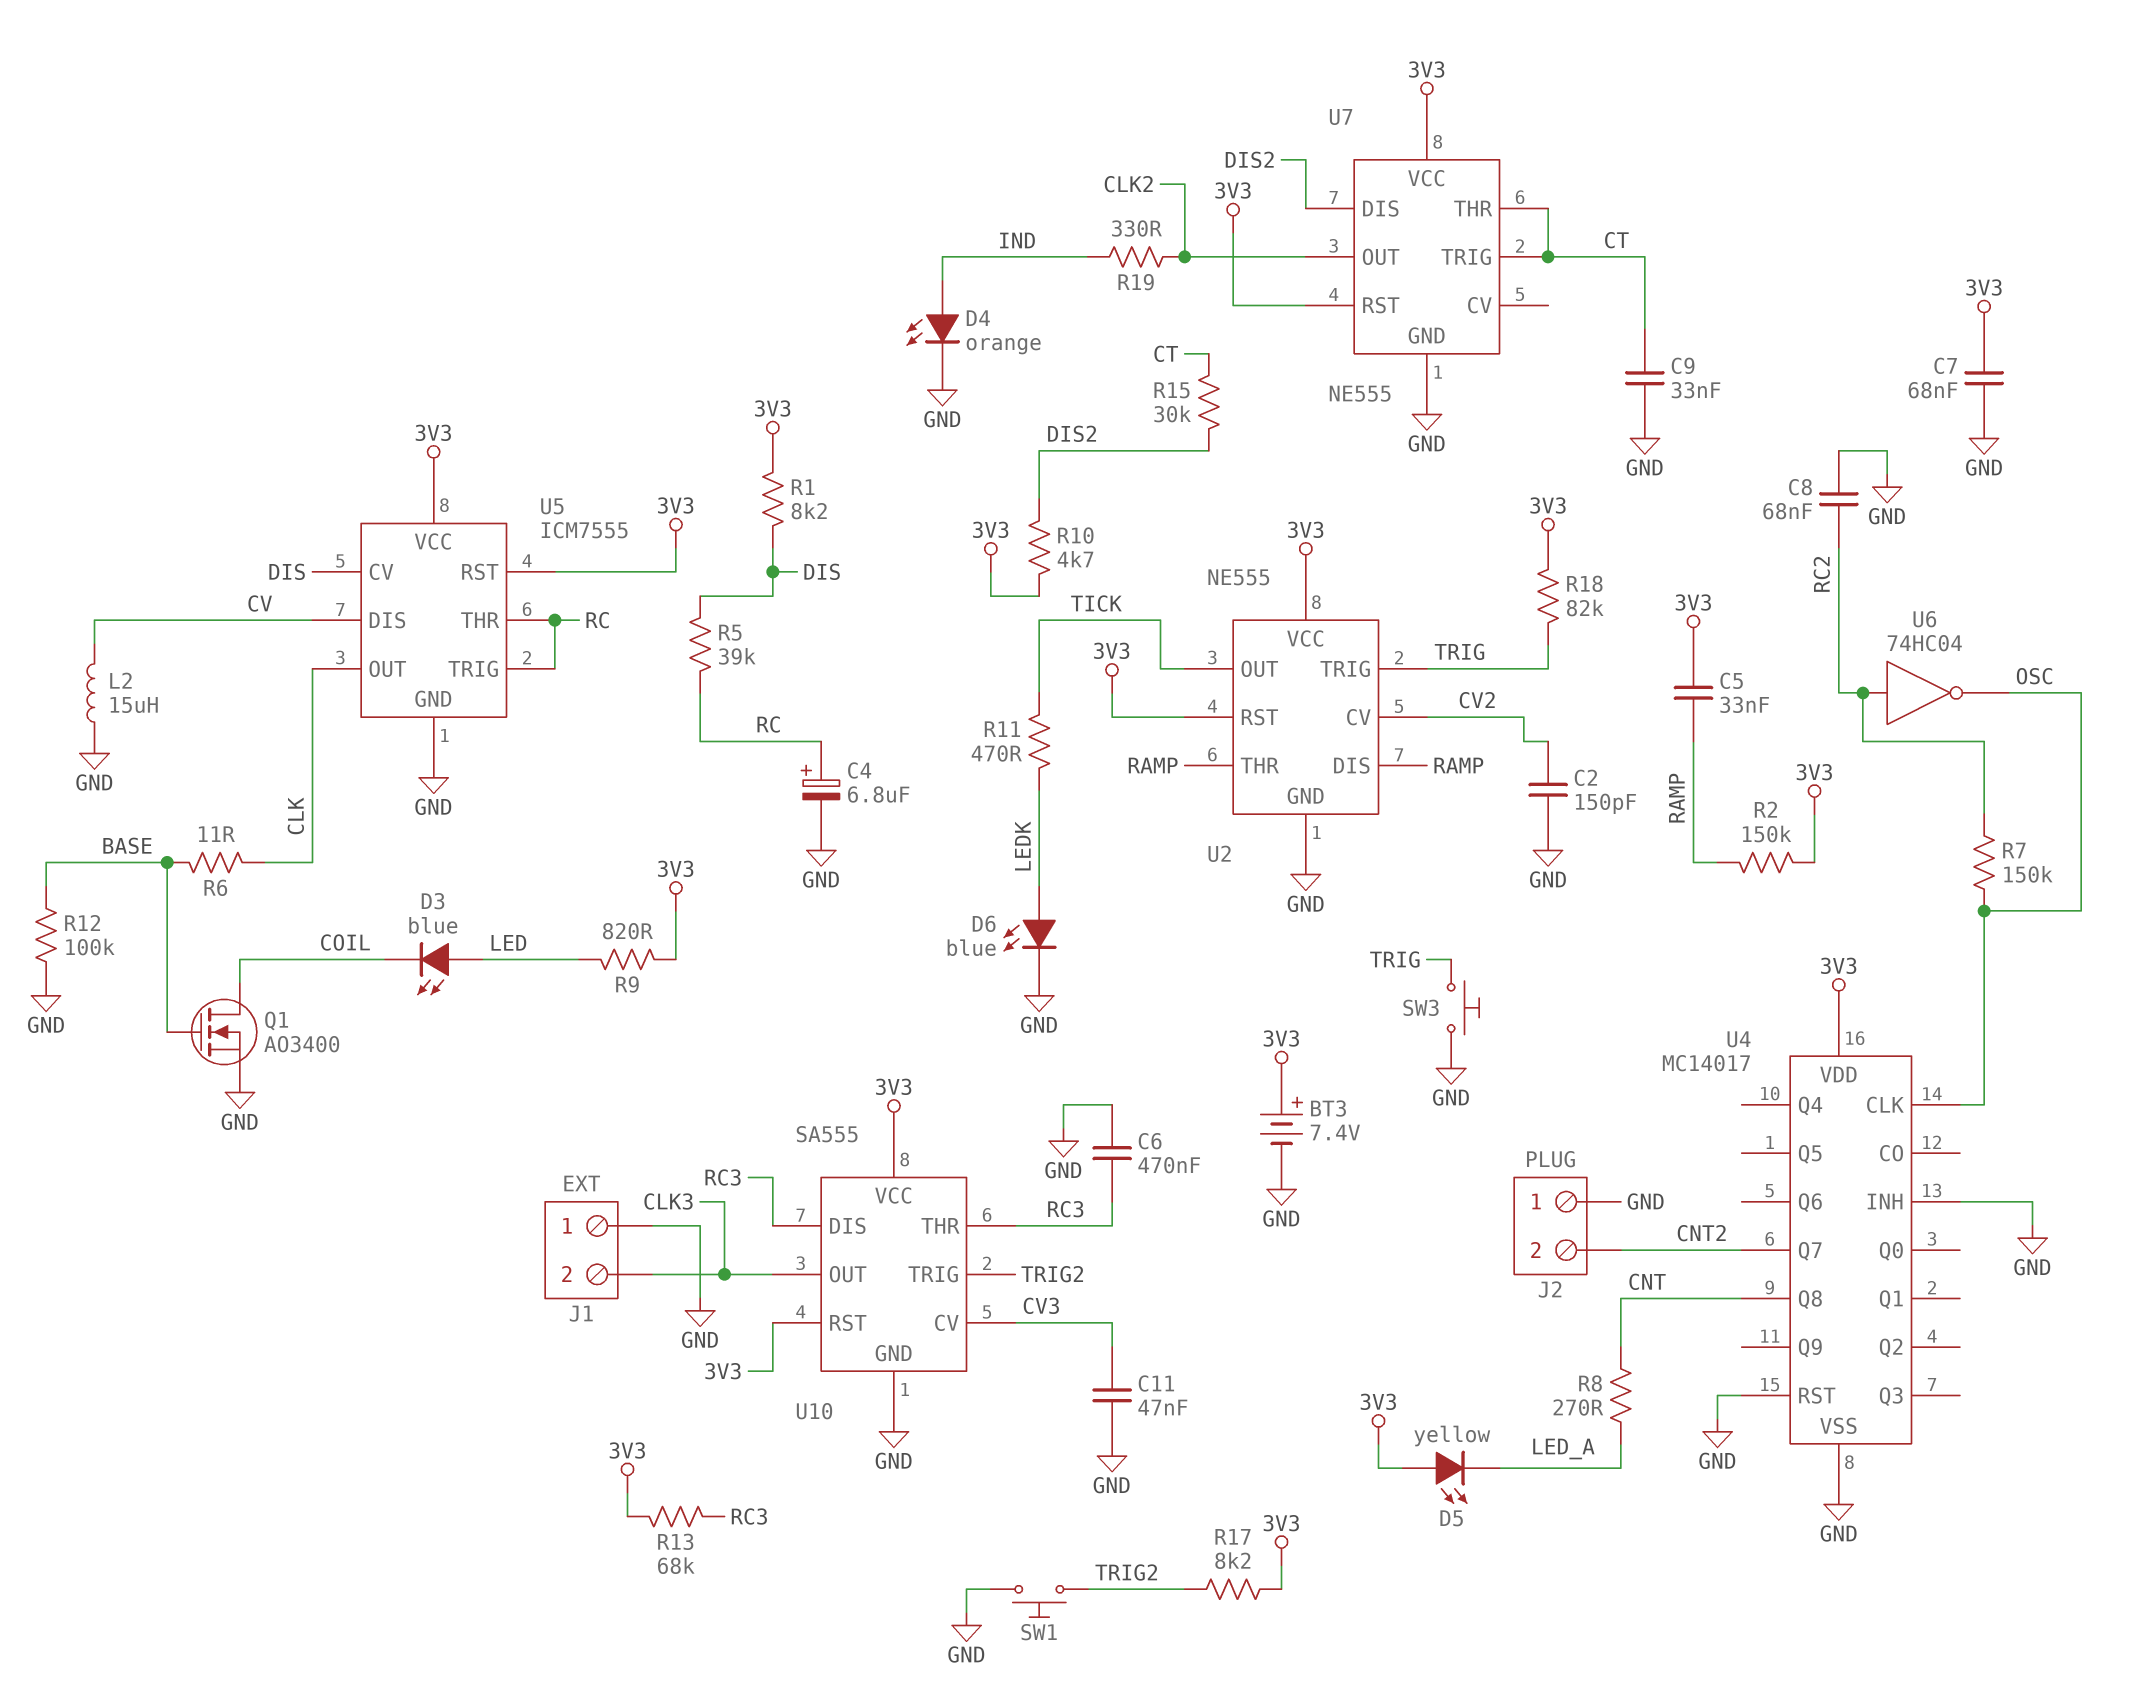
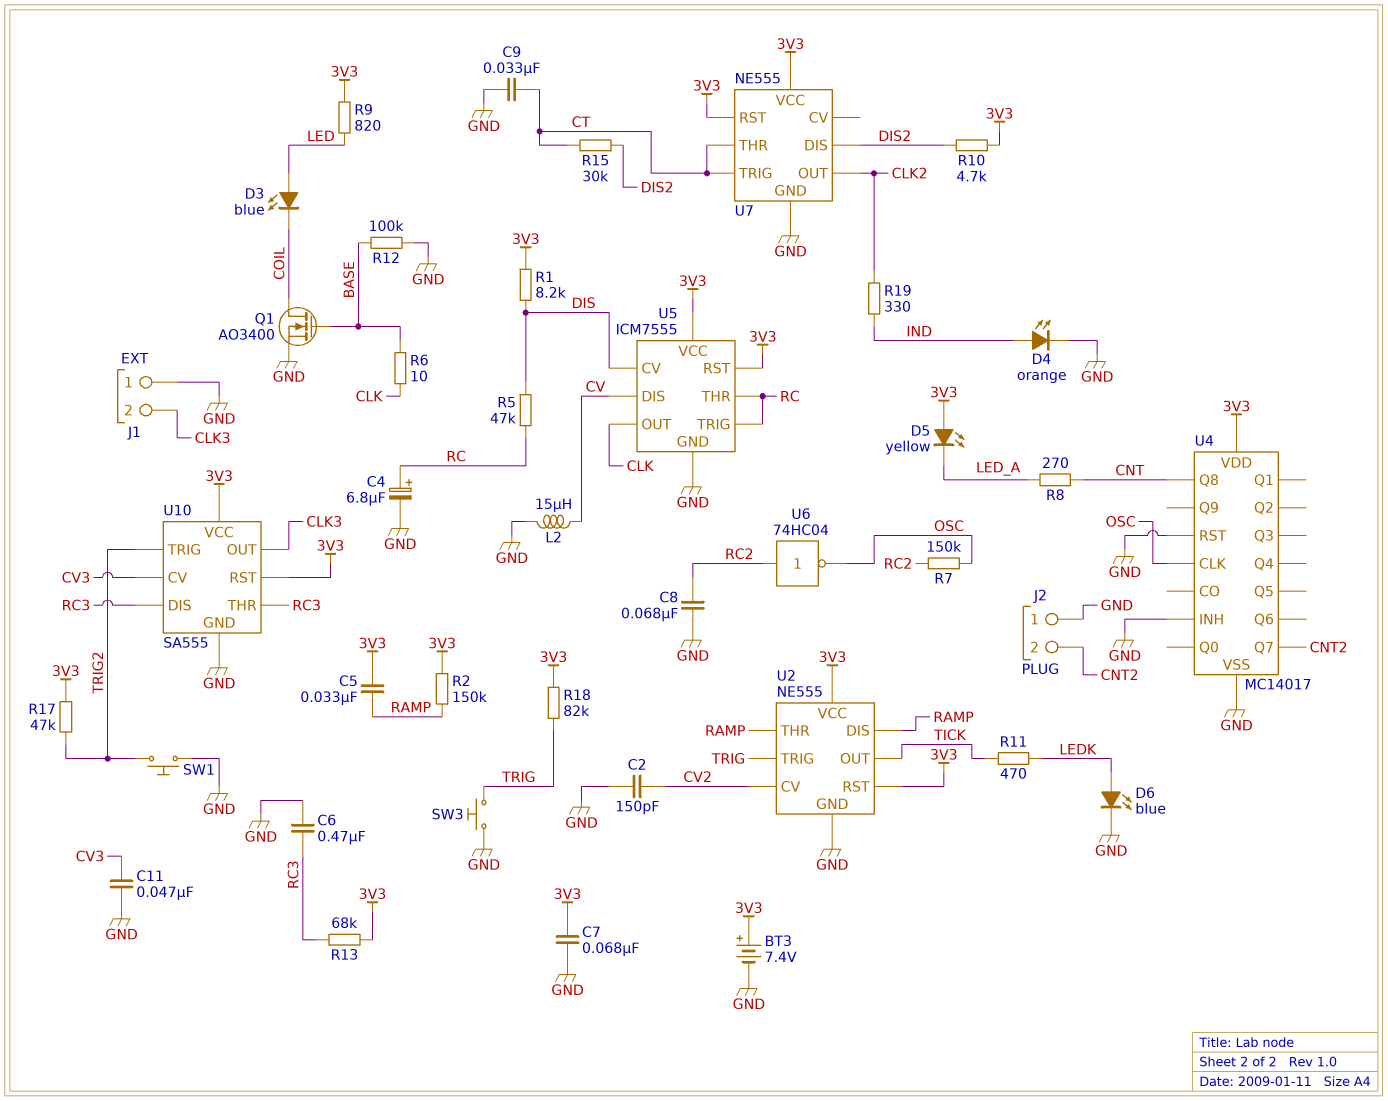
R5: 39k (DIS, RC) -> 47k (DIS, RC)
R6: 11 (BASE, CLK) -> 10 (BASE, CLK)
R17: 8.2k (3V3, TRIG2) -> 47k (3V3, TRIG2)

